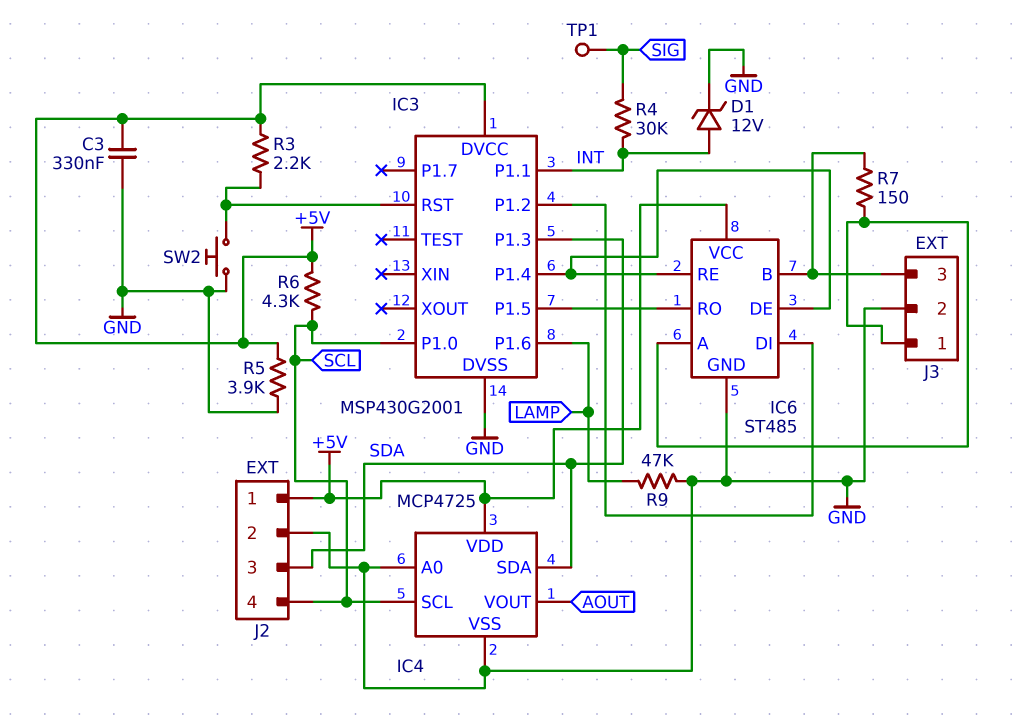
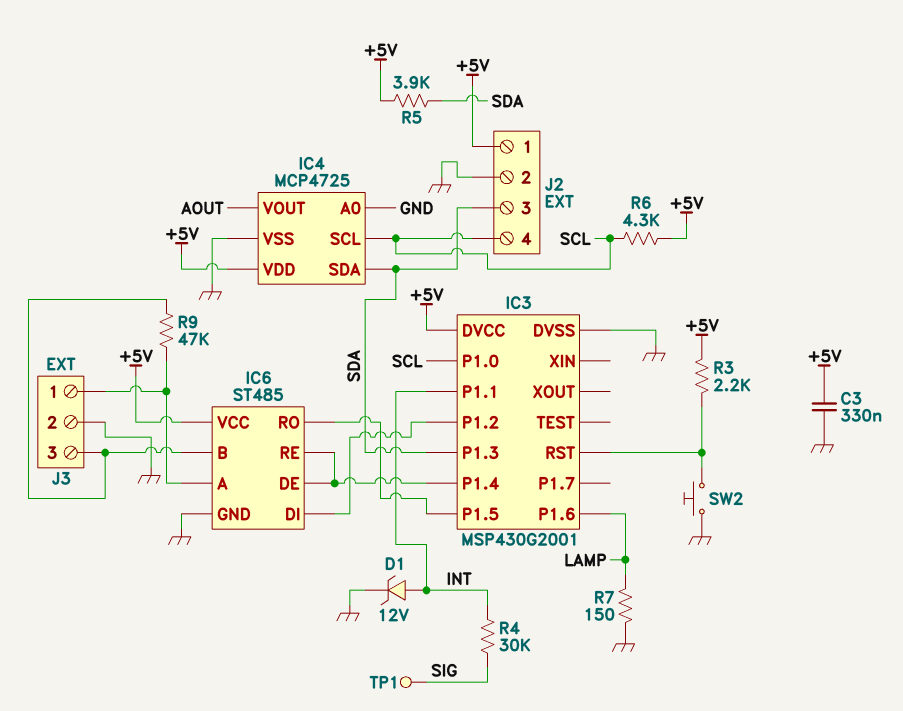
R5: 3.9k (+5V, GND) -> 3.9k (+5V, SDA)
R7: 150 (IC6/A, IC6/B) -> 150 (GND, LAMP)
R9: 47k (GND, LAMP) -> 47k (IC6/A, IC6/B)

